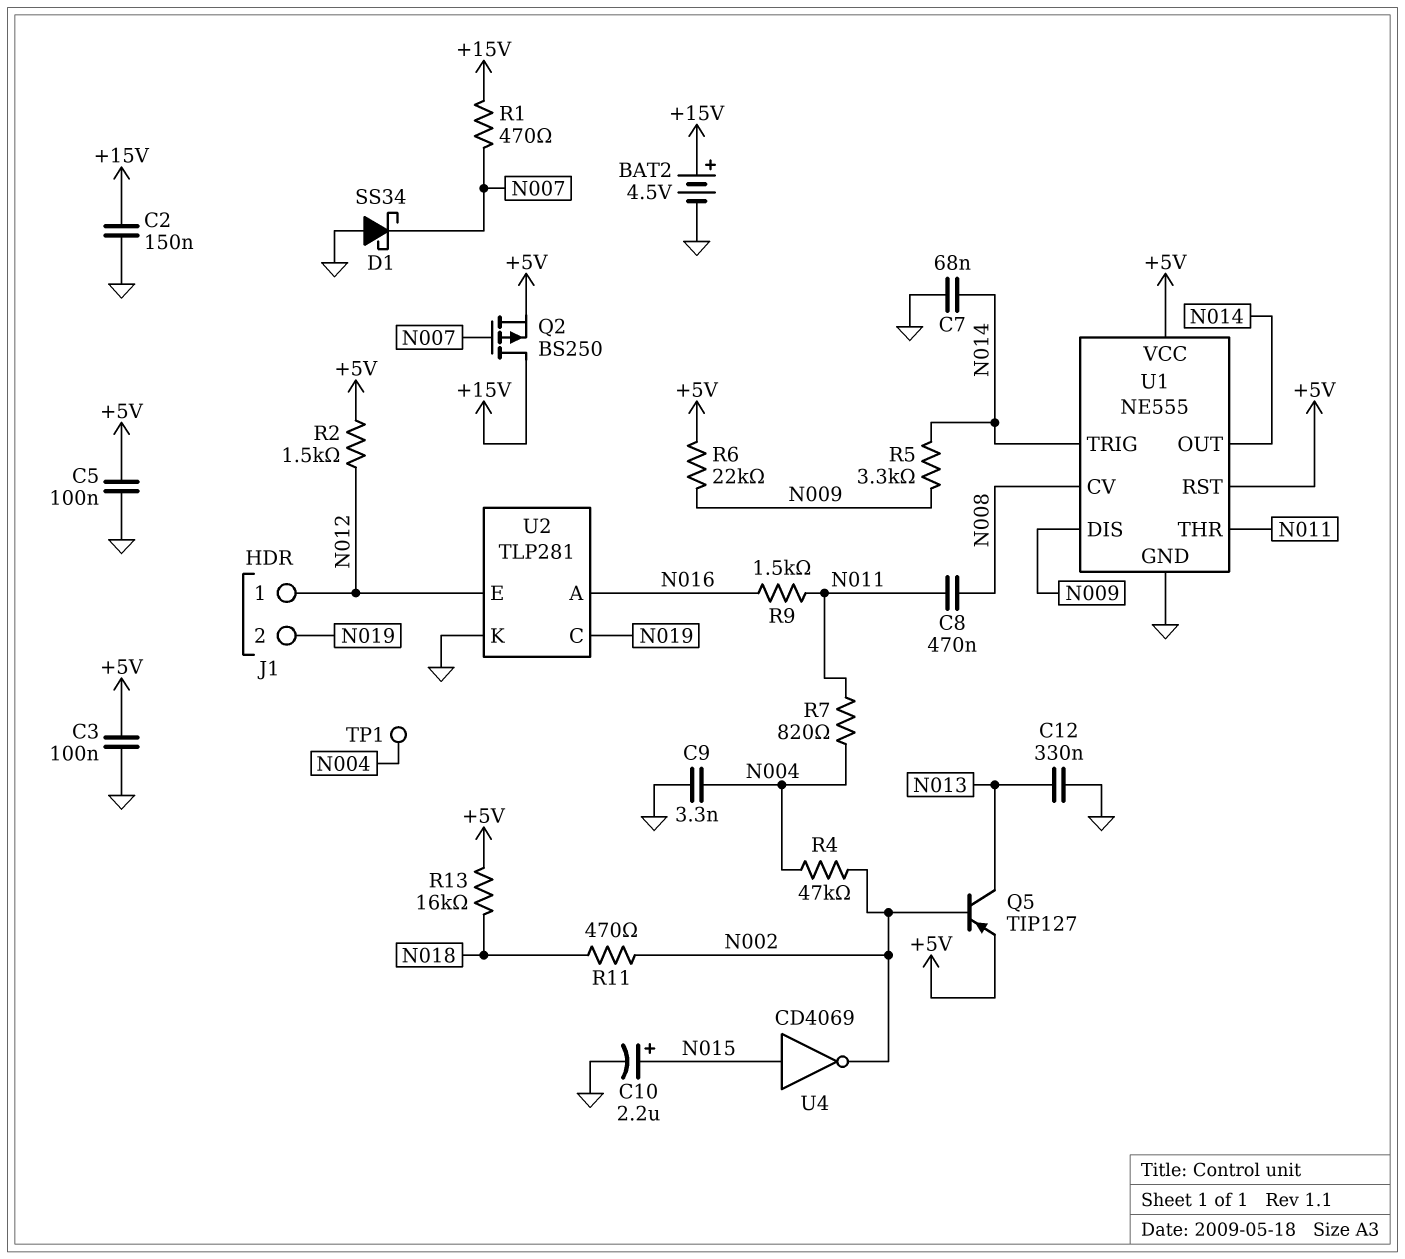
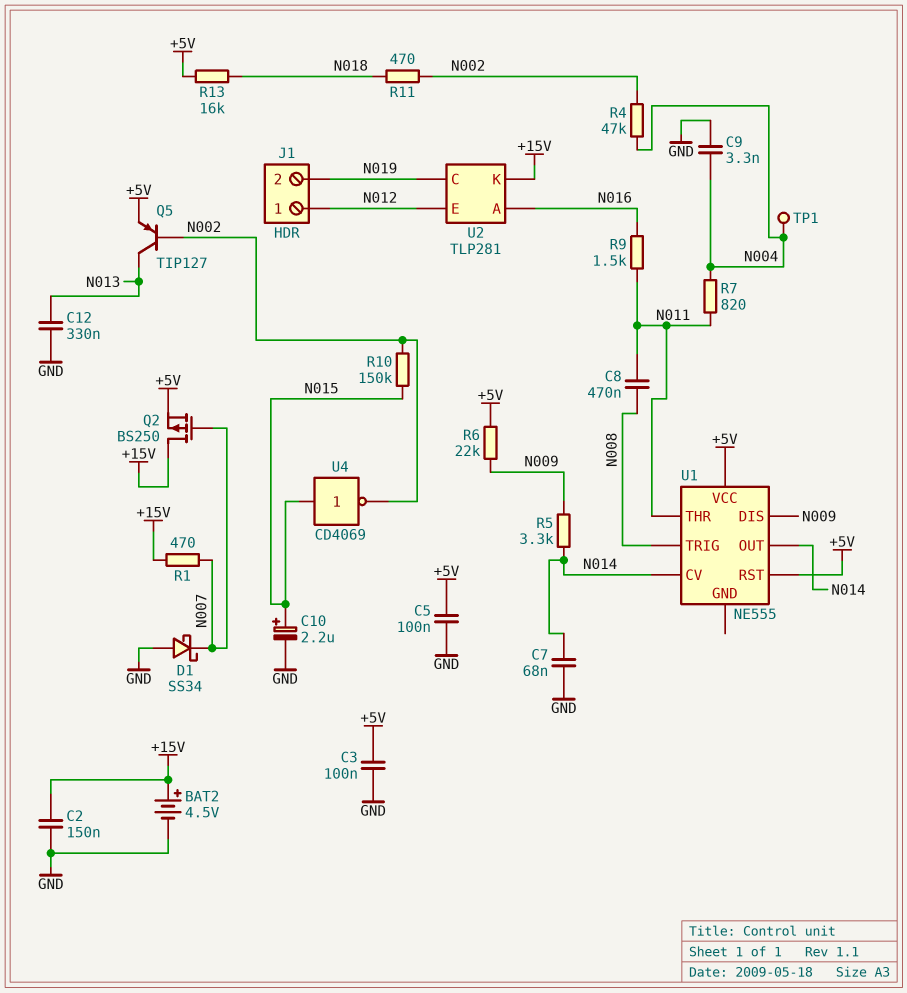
R2: 1.5k (+5V, N012) -> none
R10: none -> 150k (N002, N015)
U1 pin CV: N008 -> N014
U1 pin GND: GND -> none
U1 pin TRIG: N014 -> N008
U2 pin K: GND -> +15V

